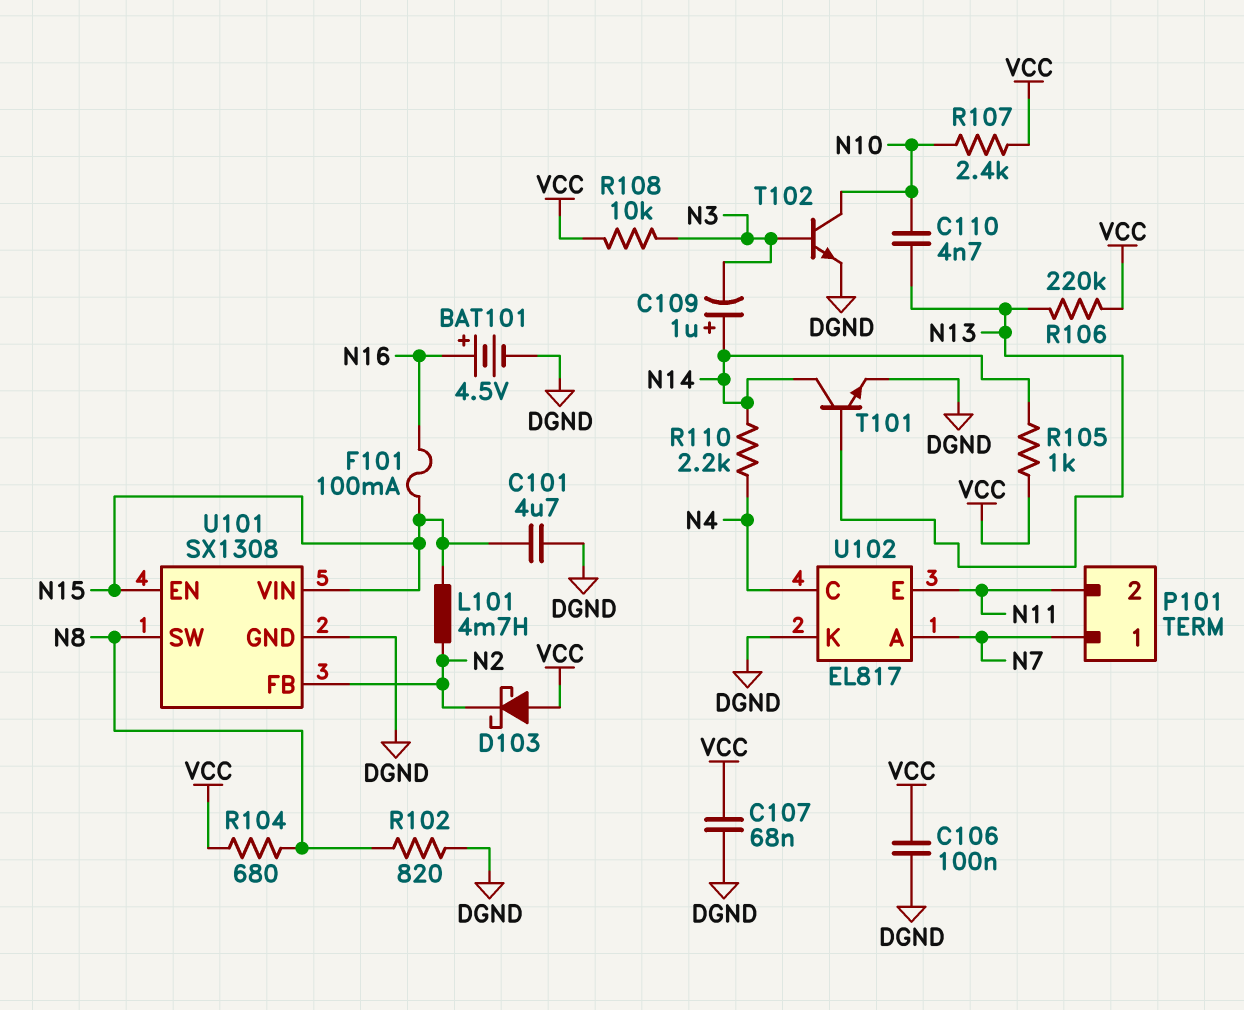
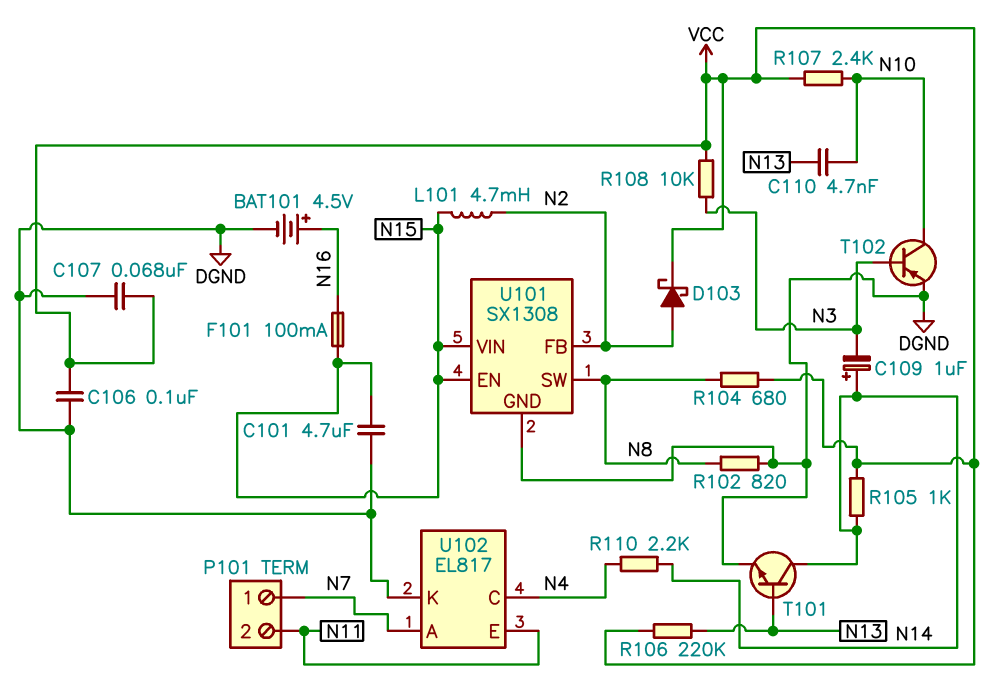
D103: schottky (A VCC, K N2) -> schottky (A N2, K VCC)
T102: NPN (B N3, C N10, E DGND) -> PNP (B N3, C N10, E DGND)

